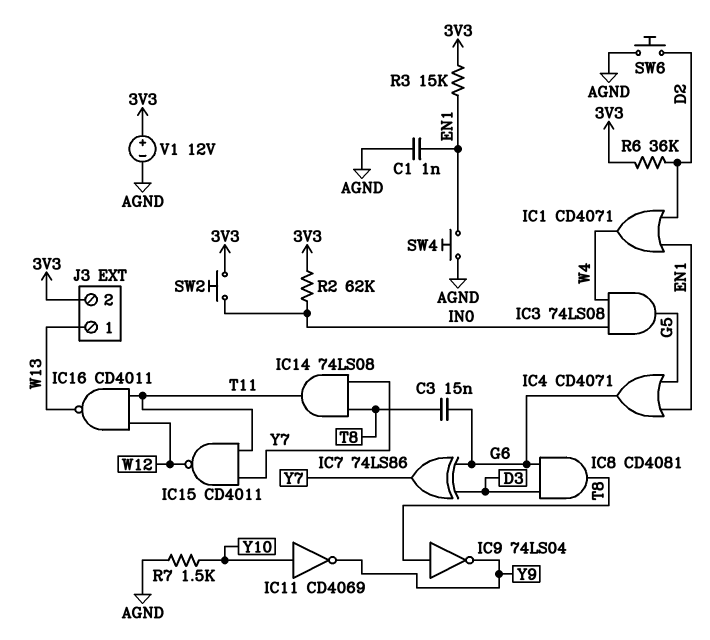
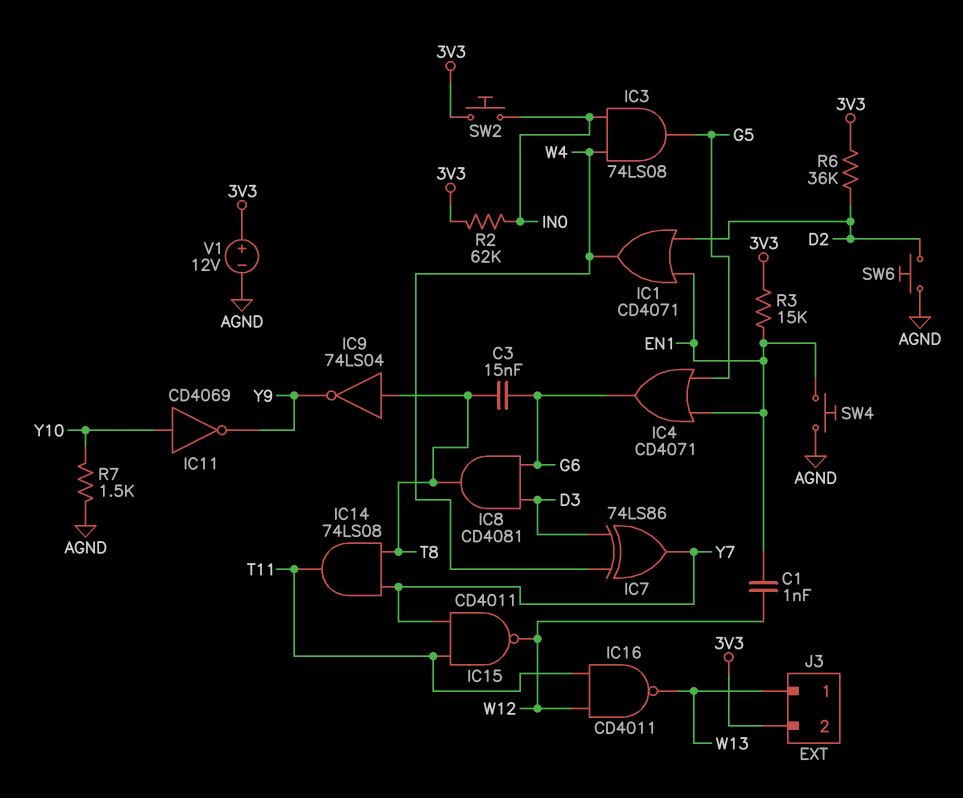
C1: 1nF (AGND, EN1) -> 1nF (EN1, W12)
IC7: XOR 74LS86 (in D3, in G6, out Y7) -> XOR 74LS86 (in D3, in W4, out Y7)

